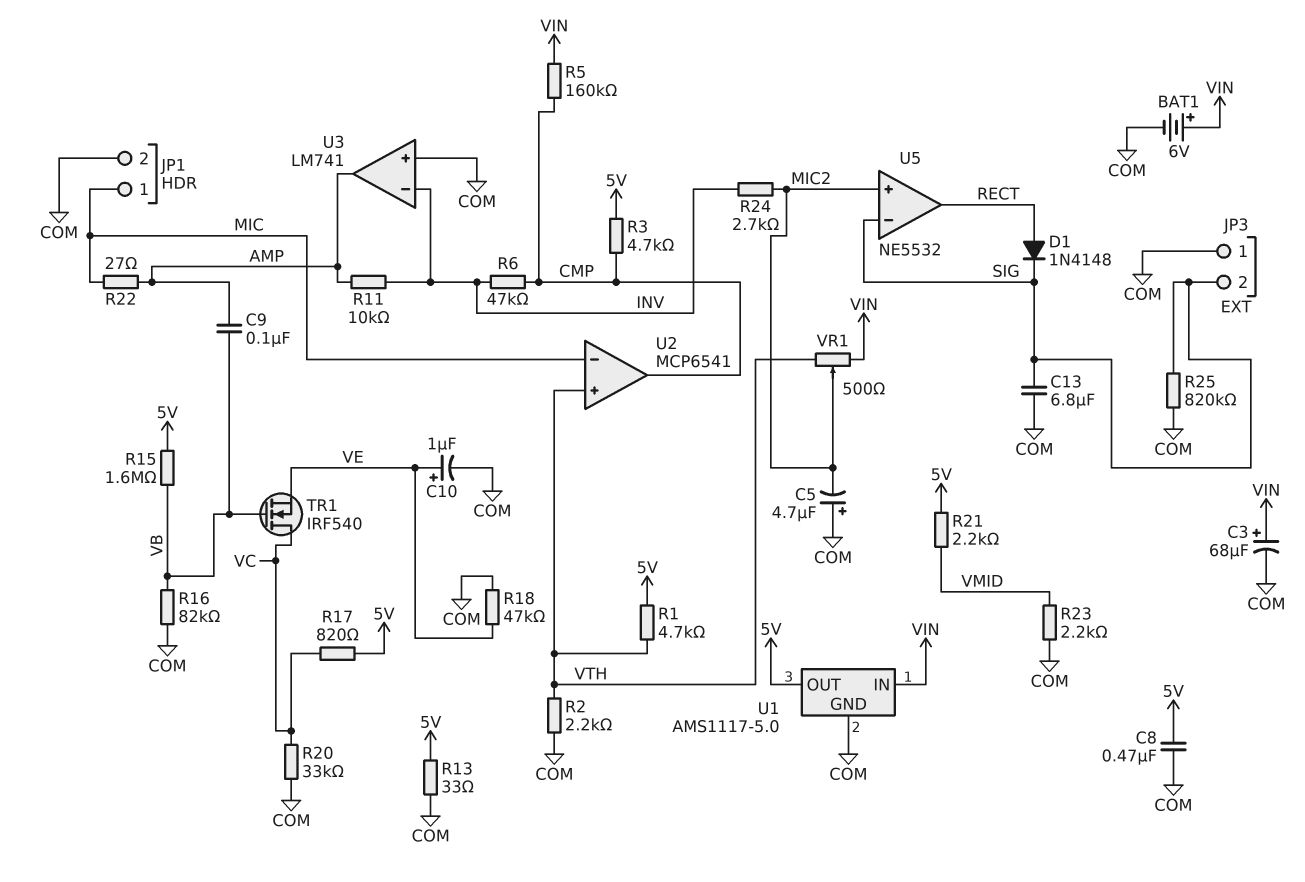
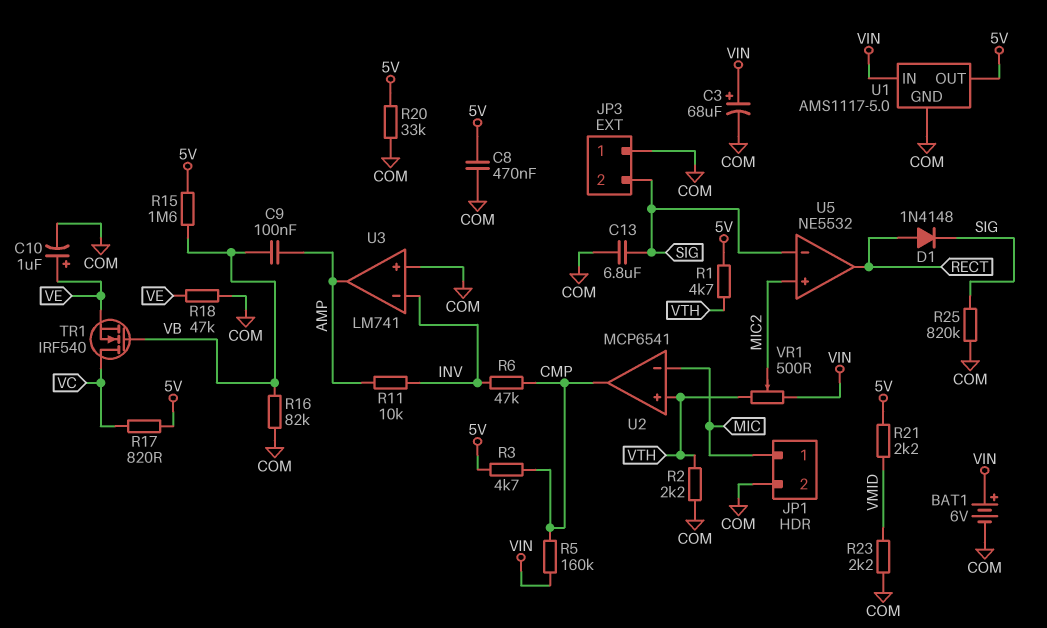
C5: 4.7uF (plus COM, minus MIC2) -> none
R13: 33 (5V, COM) -> none
R20: 33k (COM, VC) -> 33k (5V, COM)
R22: 27 (AMP, MIC) -> none
R24: 2.7k (INV, MIC2) -> none

